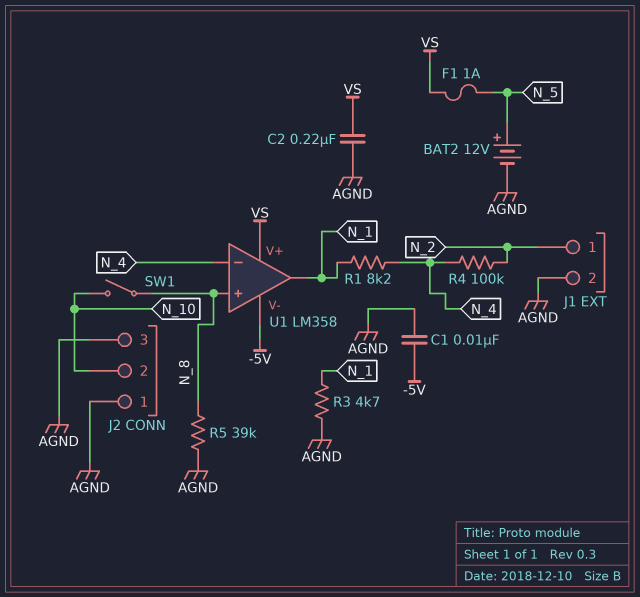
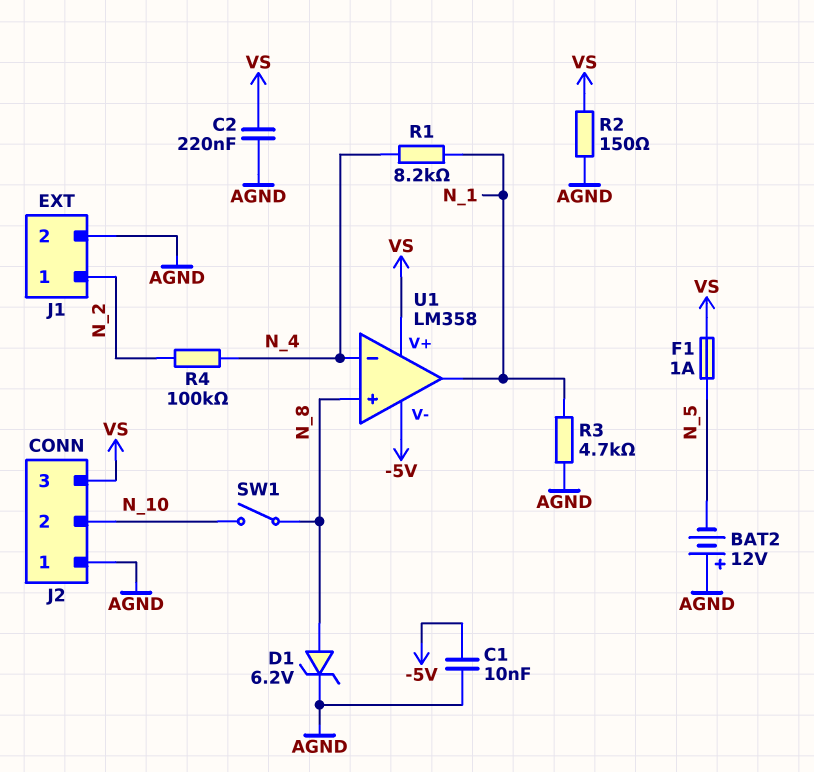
BAT2: 12V (plus N_5, minus AGND) -> 12V (plus AGND, minus N_5)
D1: none -> zener 6.2V (A N_8, K AGND)
J2 pin 3: AGND -> VS
R2: none -> 150 (AGND, VS)
R5: 39k (AGND, N_8) -> none

